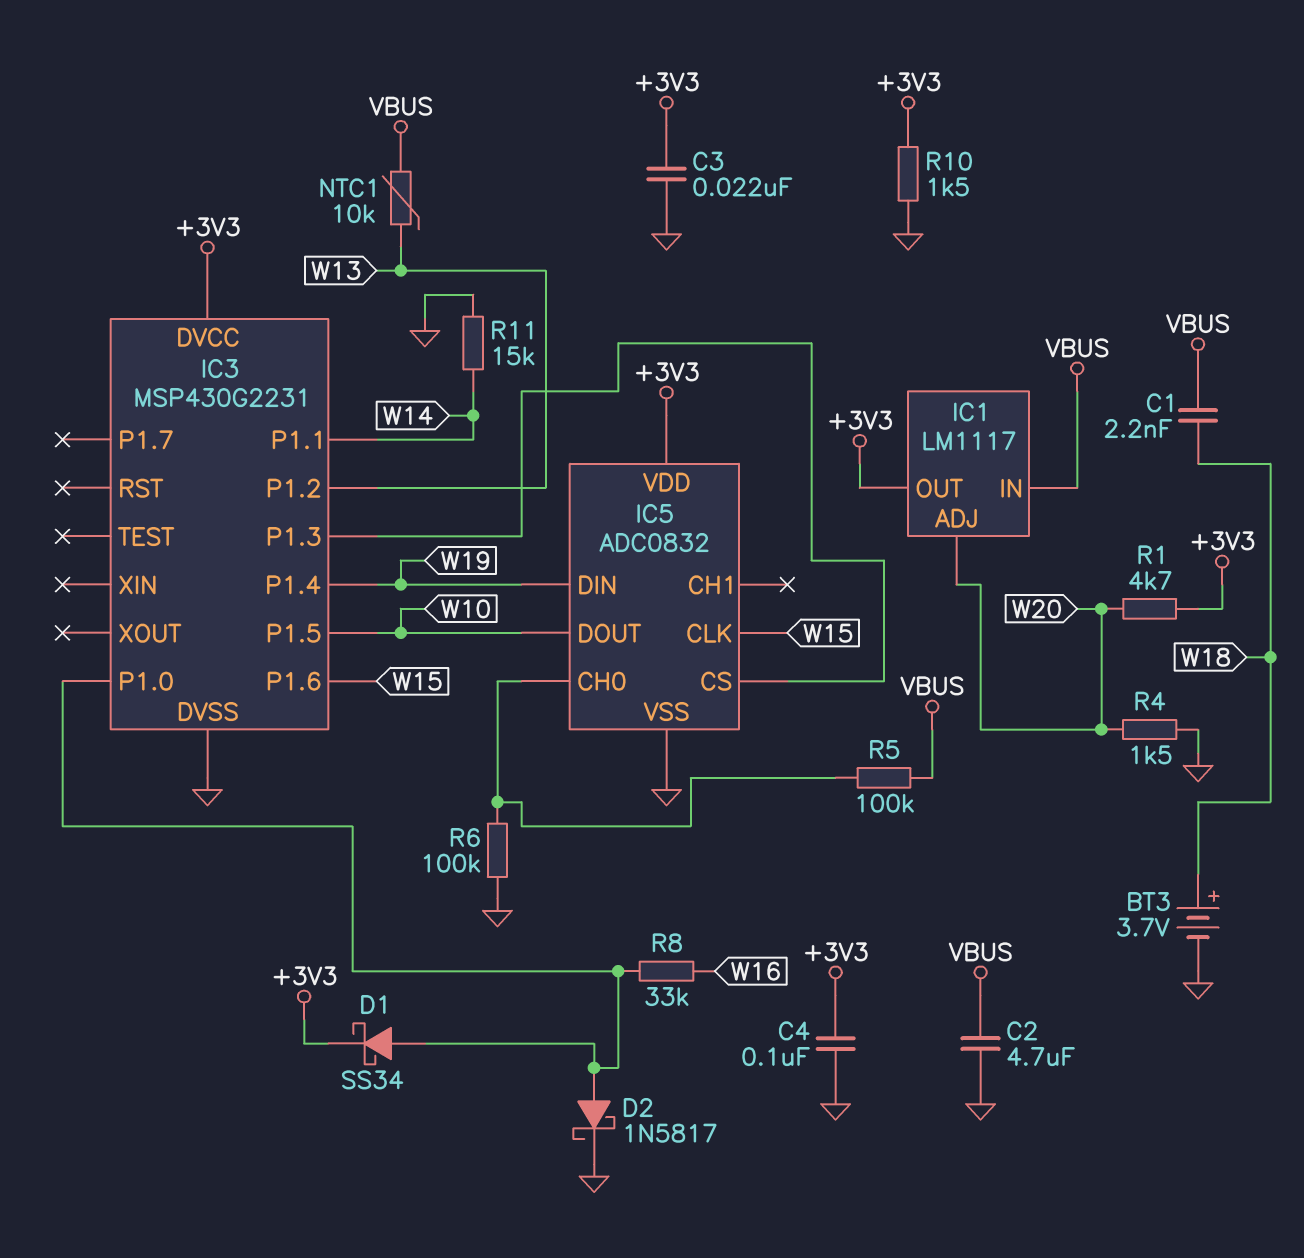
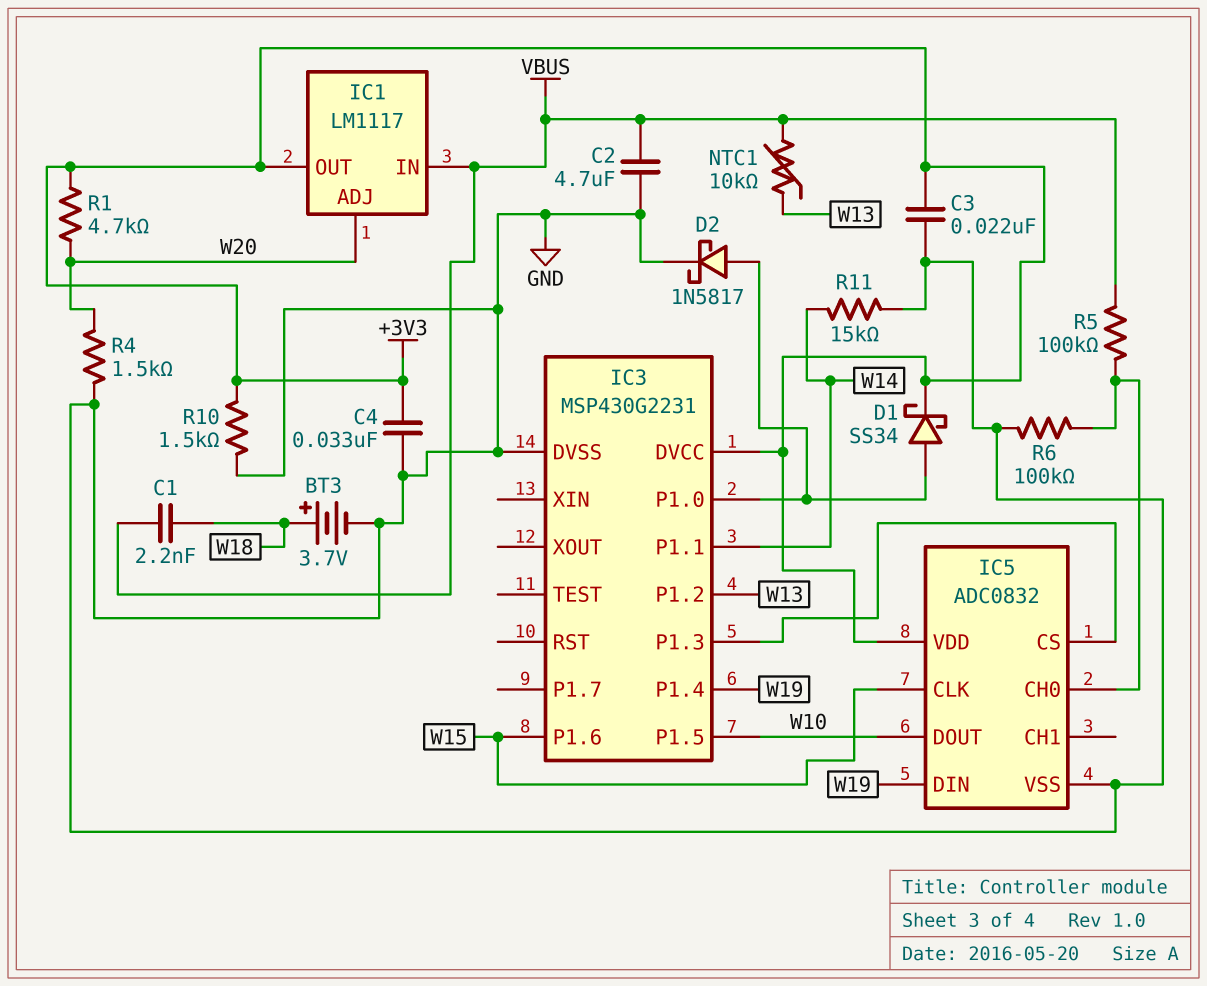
C4: 100nF (+3V3, GND) -> 33nF (+3V3, GND)
R8: 33k (IC3/P1.0, W16) -> none

